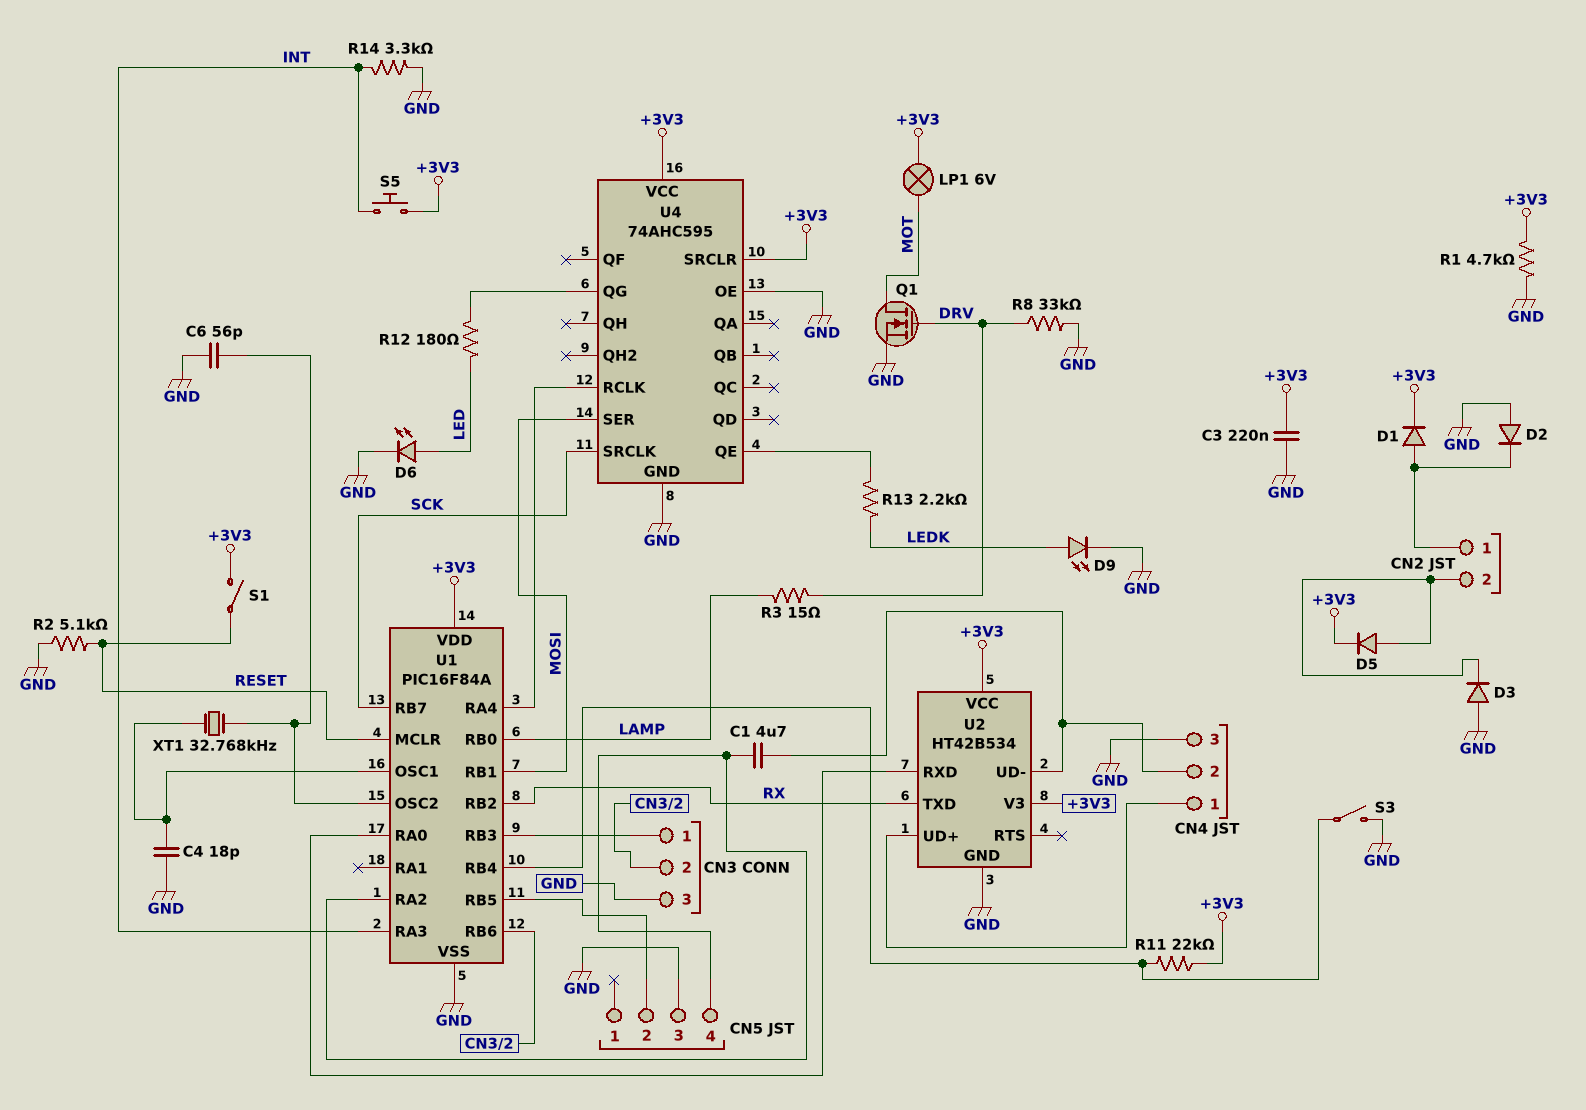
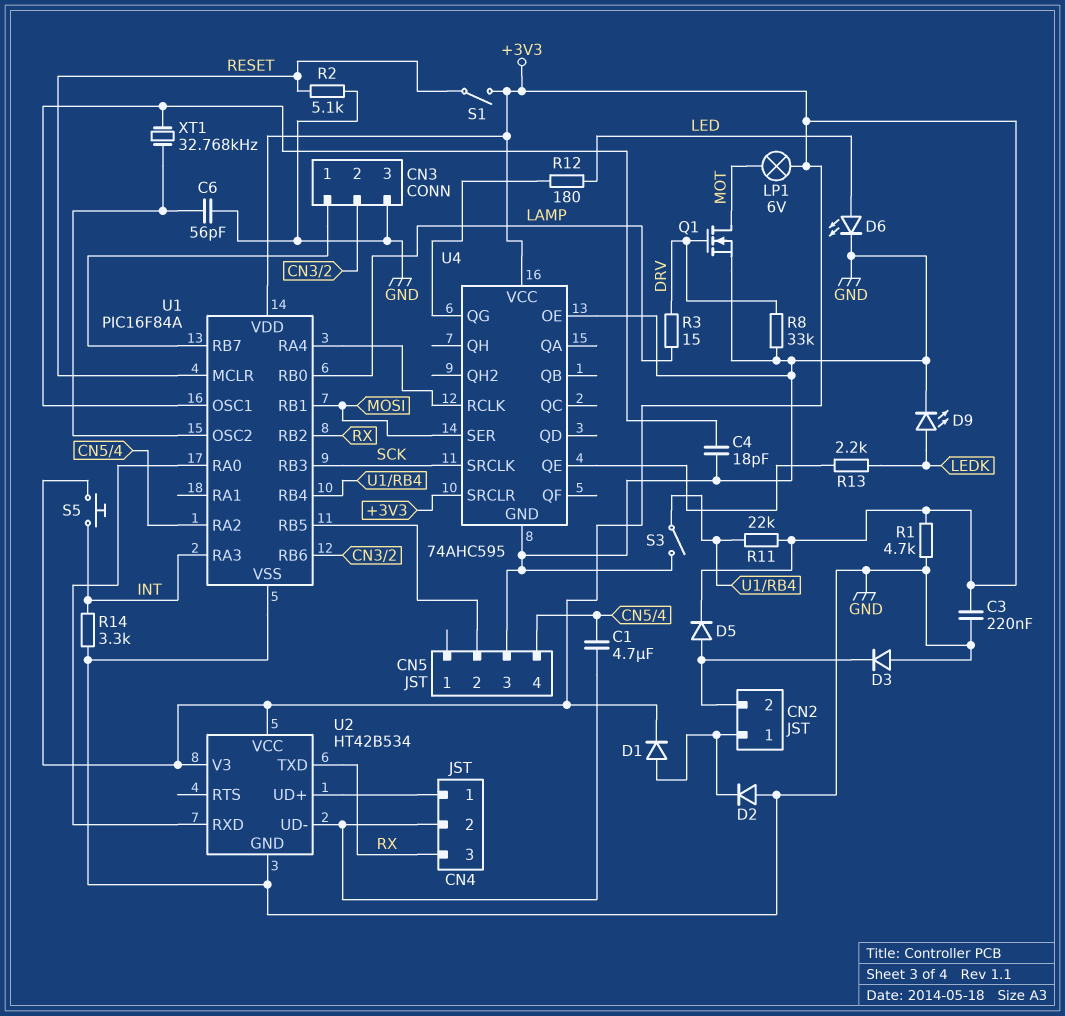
CN4 pin 3: GND -> RX
U1 pin RB3: CN3/1 -> SCK
U1 pin RB7: SCK -> CN3/1

